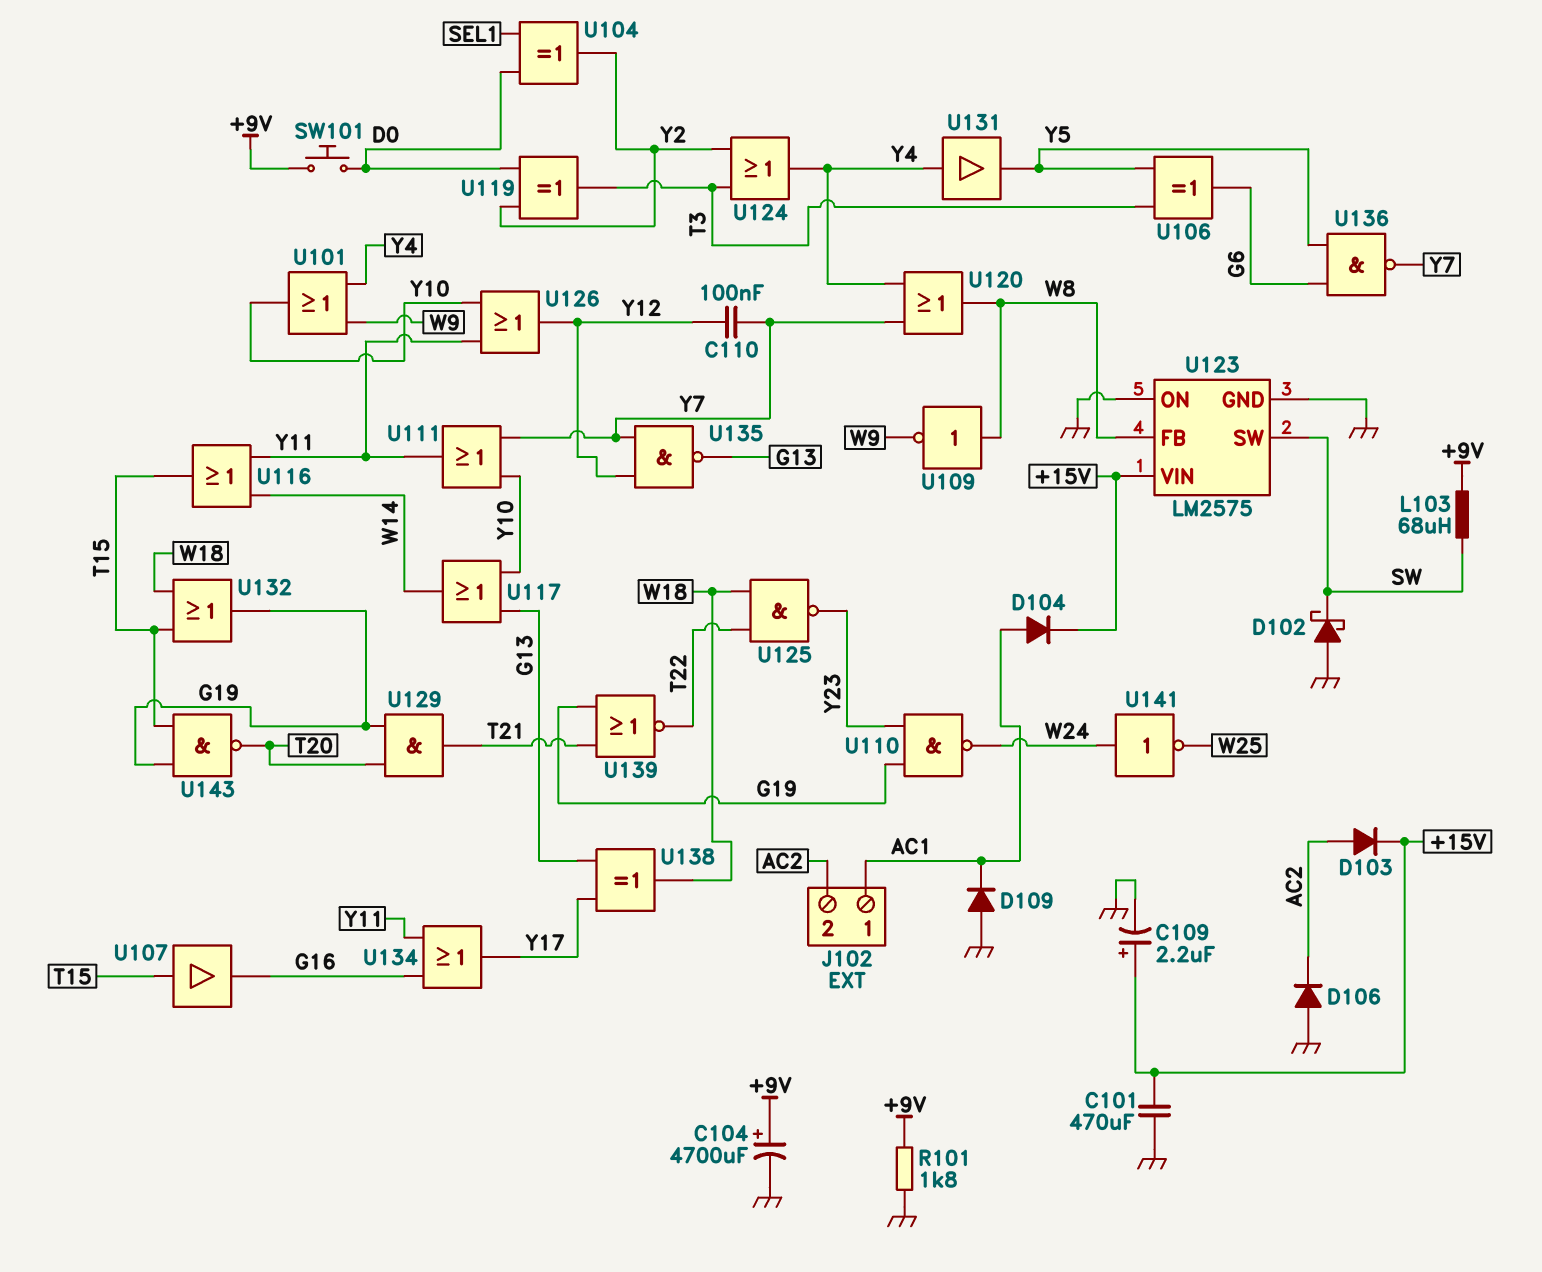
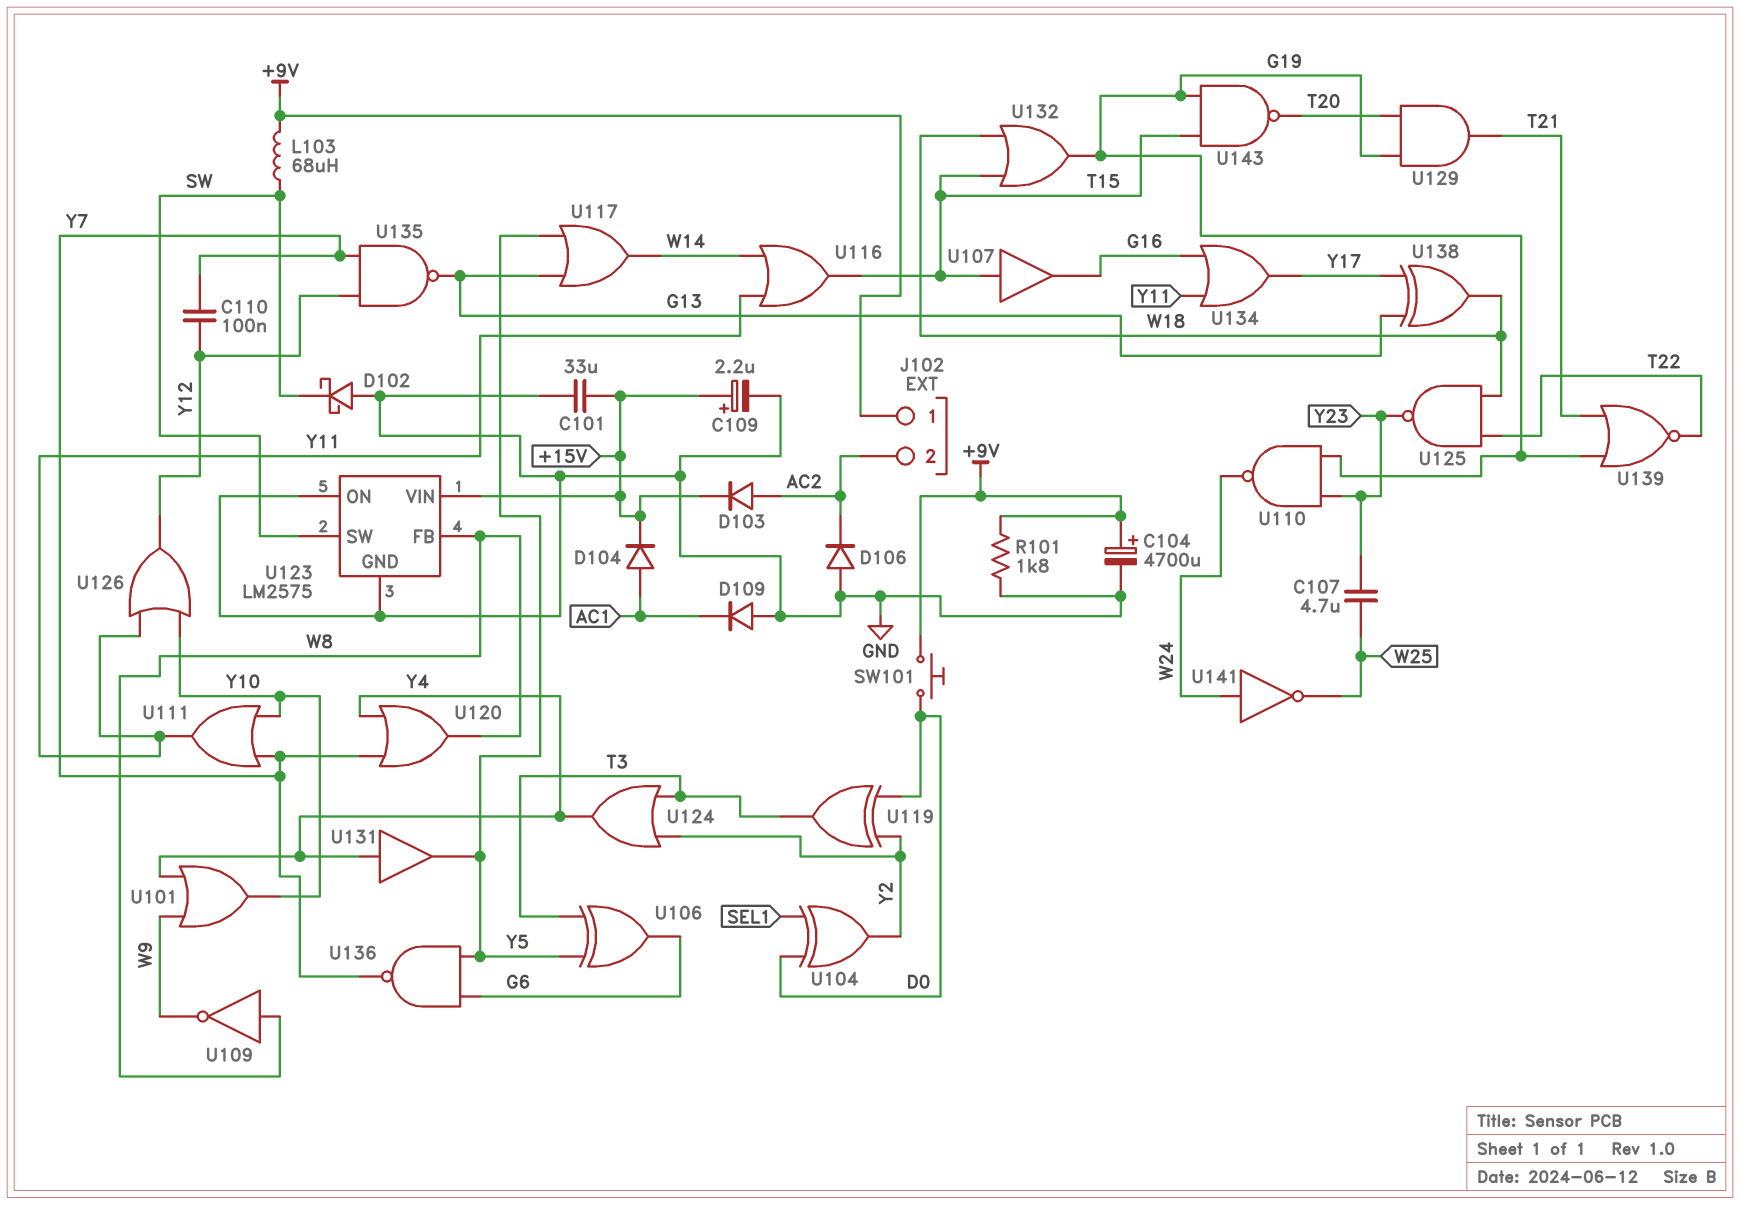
C101: 470uF (+15V, GND) -> 33uF (+15V, GND)
C107: none -> 4.7uF (W25, Y23)
J102 pin 1: AC1 -> +9V
U117: OR (in G13, in Y10, out W14) -> OR (in G13, in Y5, out W14)

